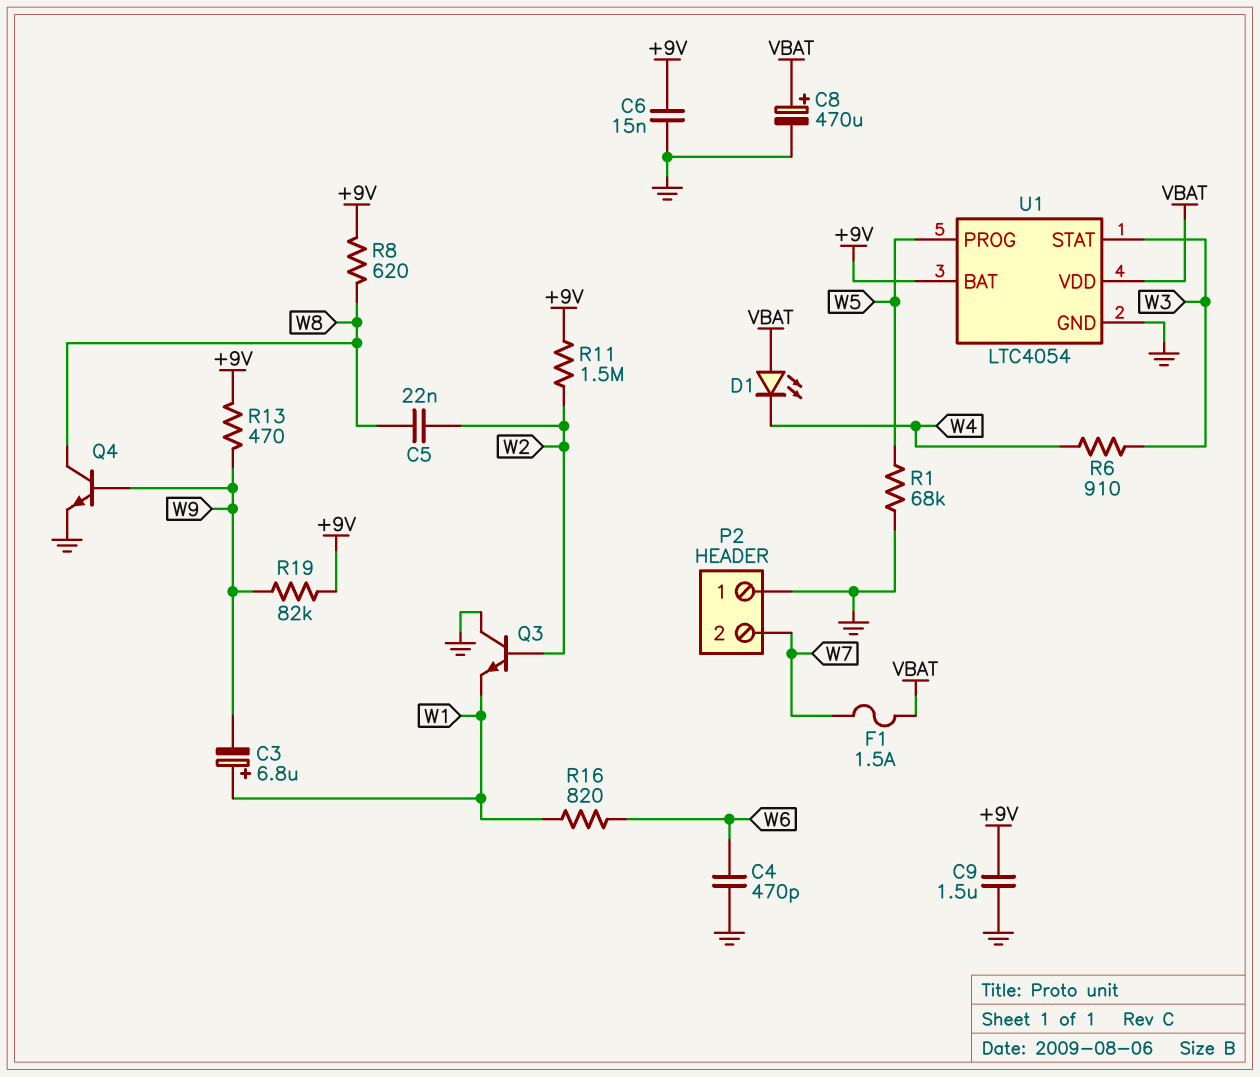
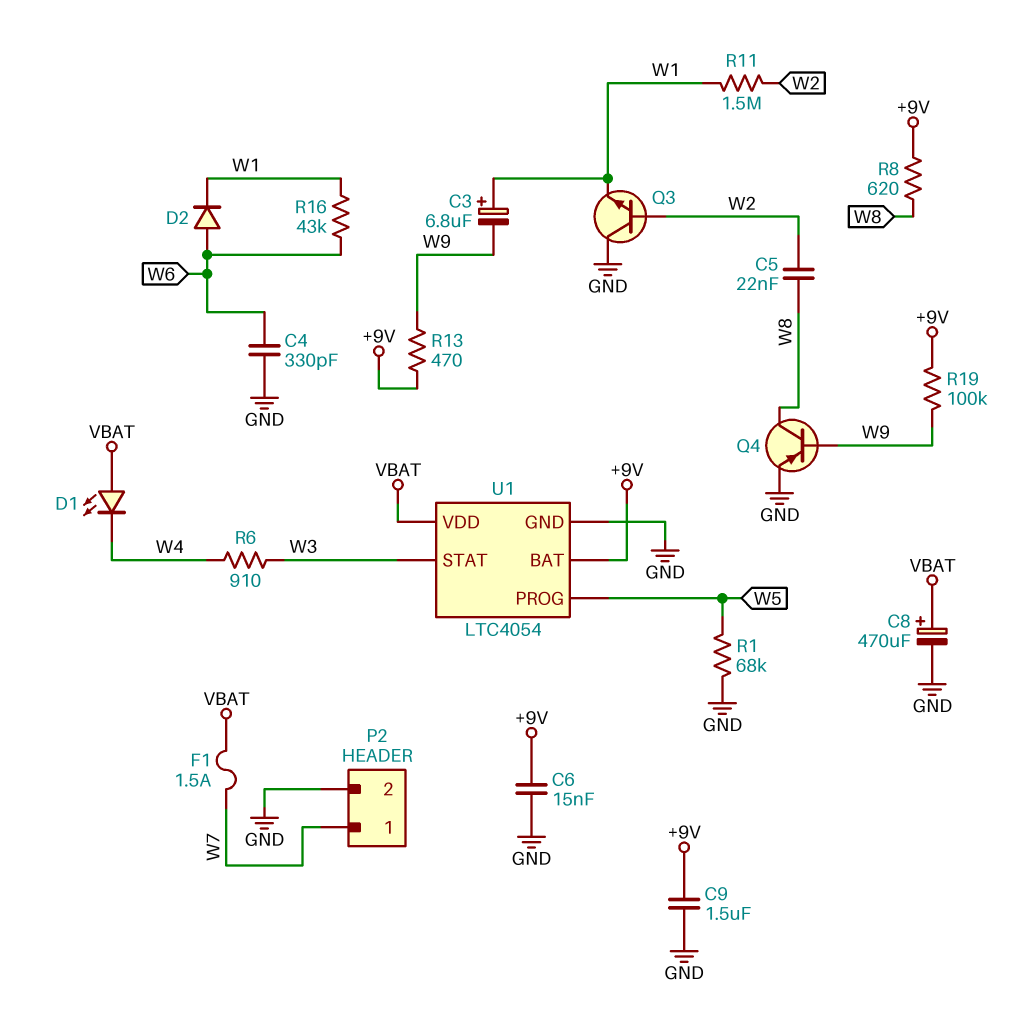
C4: 470pF (GND, W6) -> 330pF (GND, W6)
D2: none -> diode (A W6, K W1)
P2 pin 1: GND -> W7
P2 pin 2: W7 -> GND
Q4: NPN (B W9, C W8, E GND) -> PNP (B W9, C W8, E GND)
R11: 1.5M (+9V, W2) -> 1.5M (W1, W2)
R16: 820 (W1, W6) -> 43k (W1, W6)
R19: 82k (+9V, W9) -> 100k (+9V, W9)

